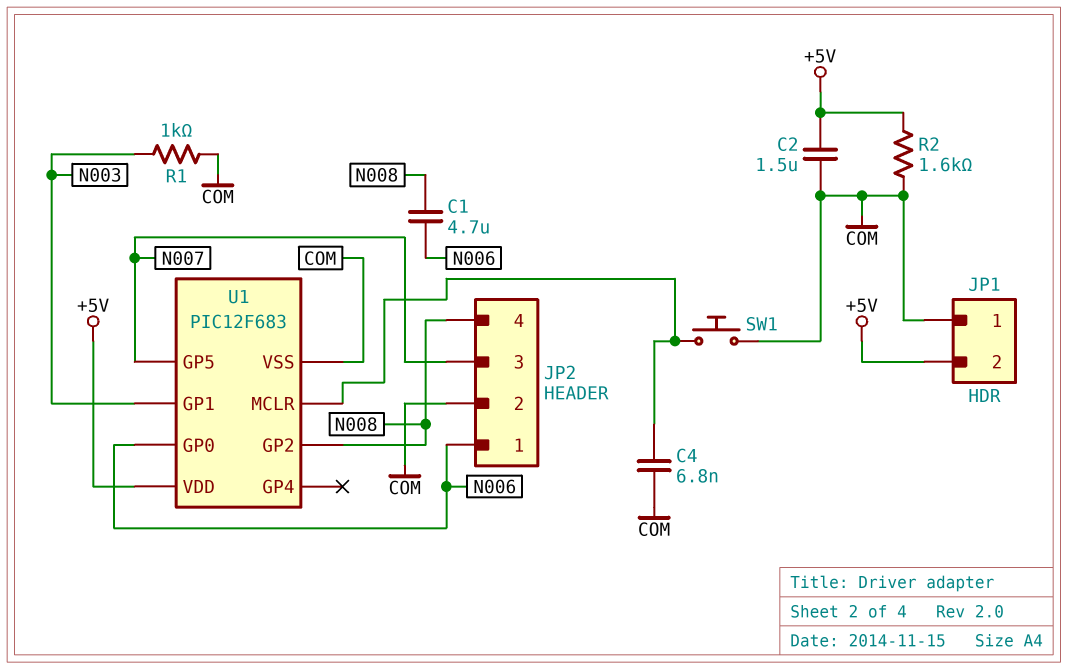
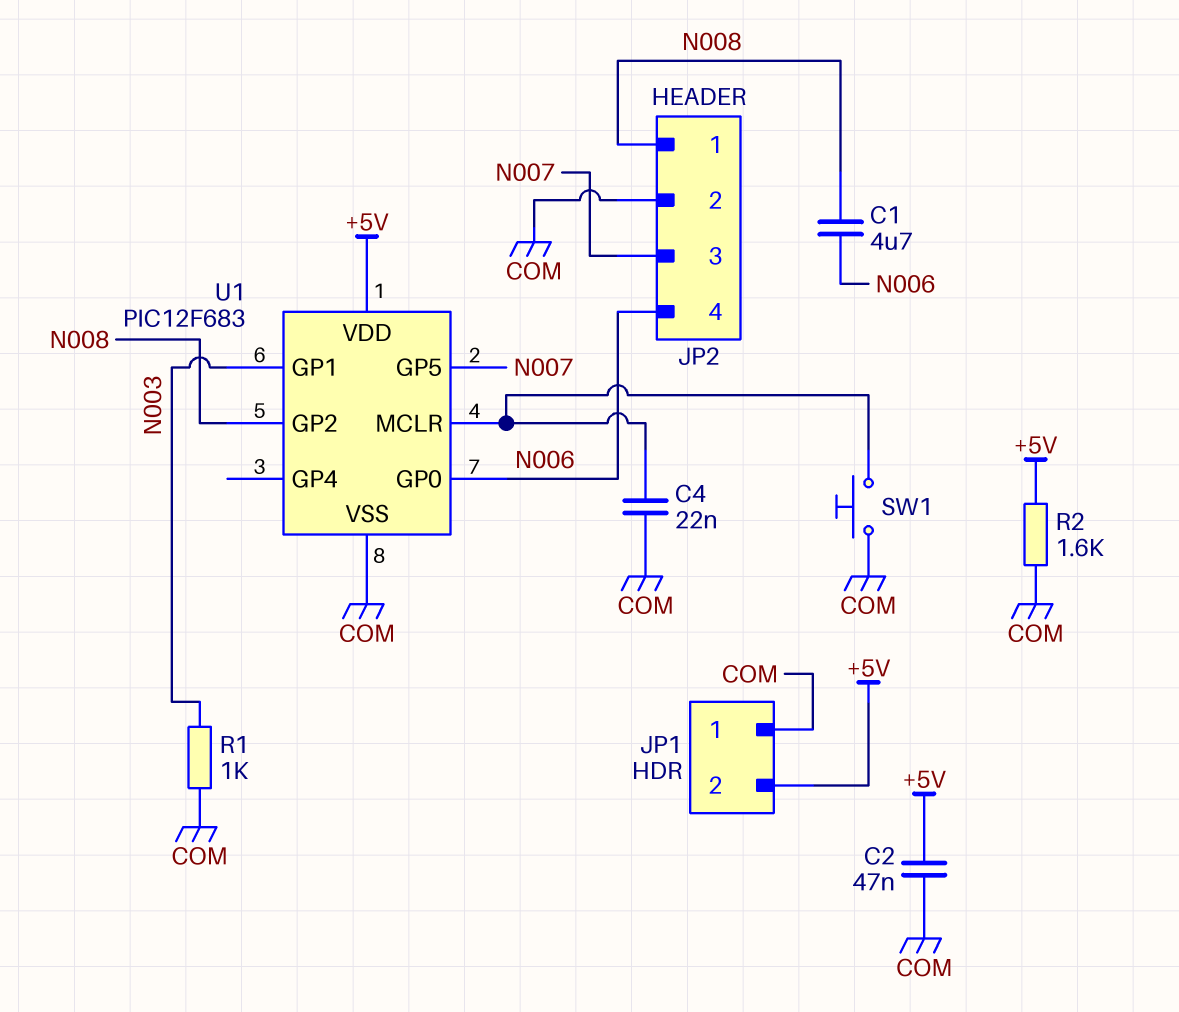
C2: 1.5uF (+5V, COM) -> 47nF (+5V, COM)
C4: 6.8nF (COM, U1/MCLR) -> 22nF (COM, U1/MCLR)
JP2 pin 1: N006 -> N008
JP2 pin 4: N008 -> N006

